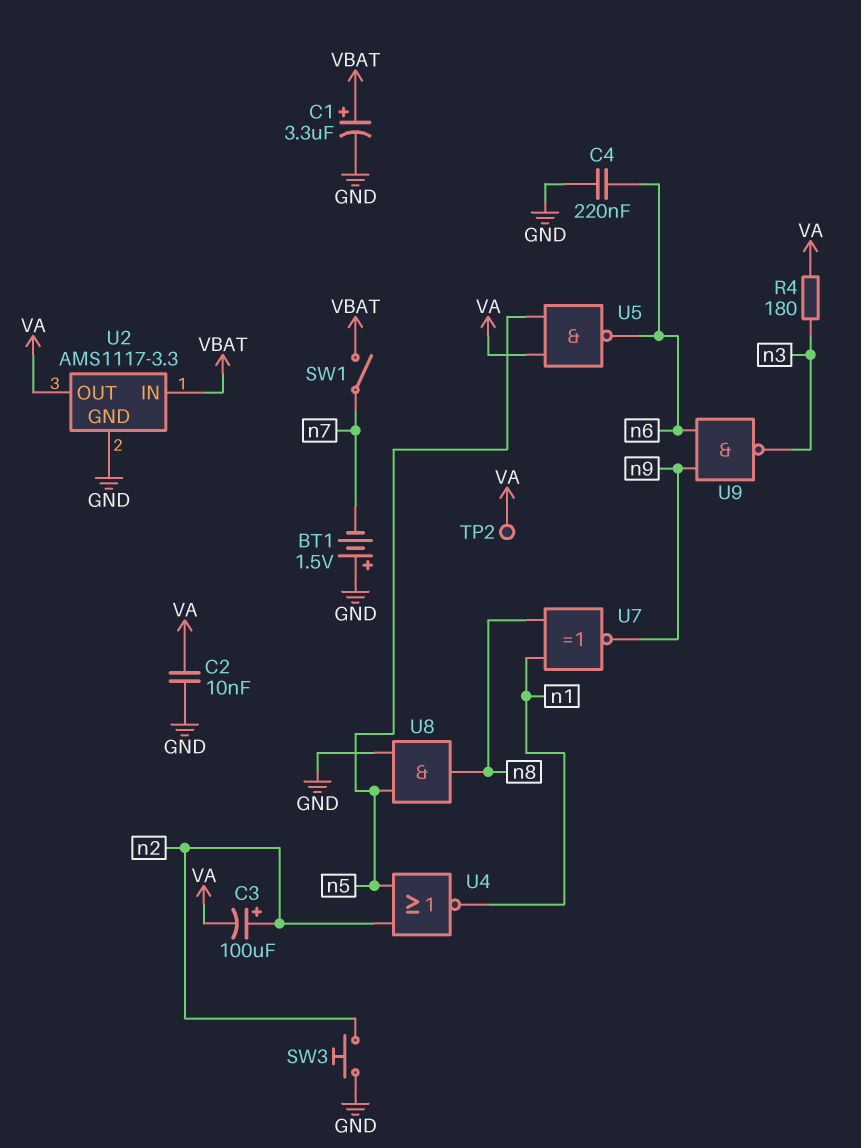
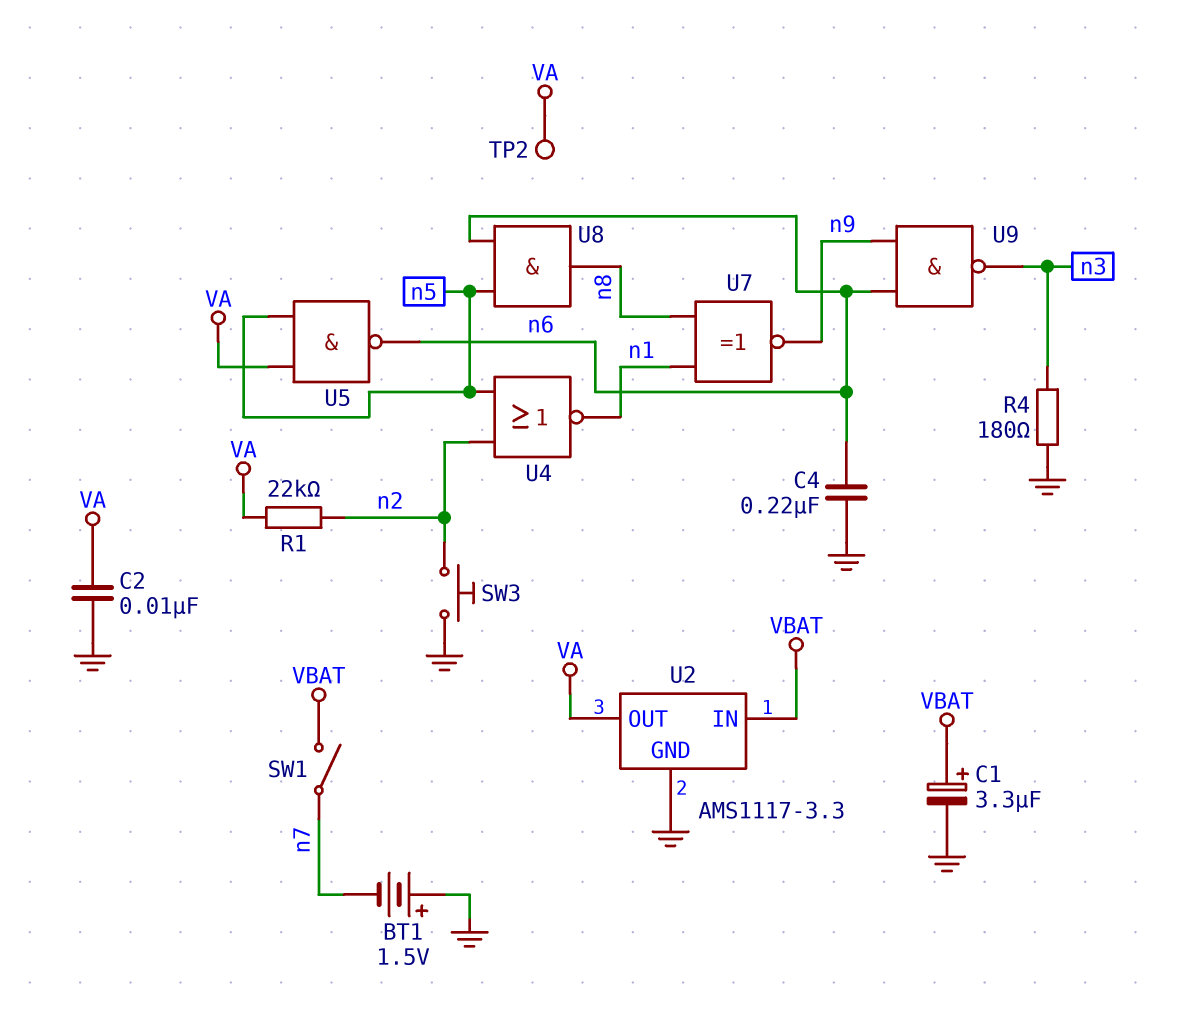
C3: 100uF (plus n2, minus VA) -> none
R1: none -> 22k (VA, n2)
R4: 180 (VA, n3) -> 180 (GND, n3)
U8: AND (in GND, in n5, out n8) -> AND (in n5, in n6, out n8)

